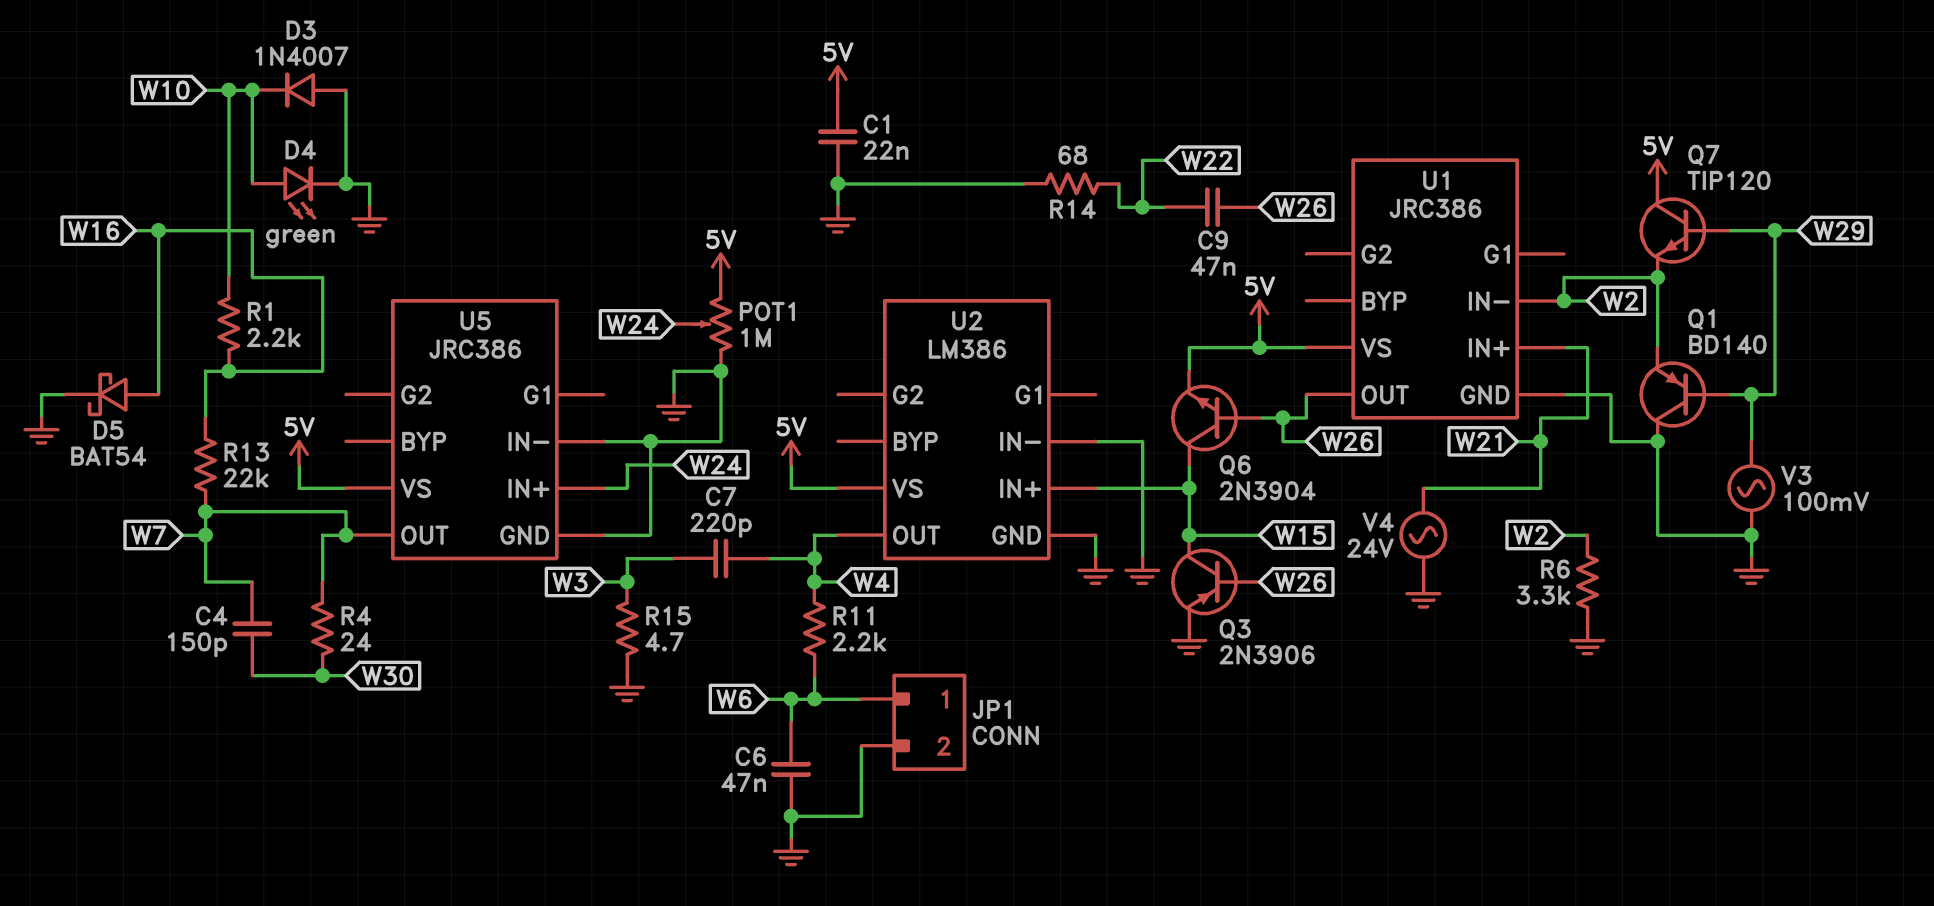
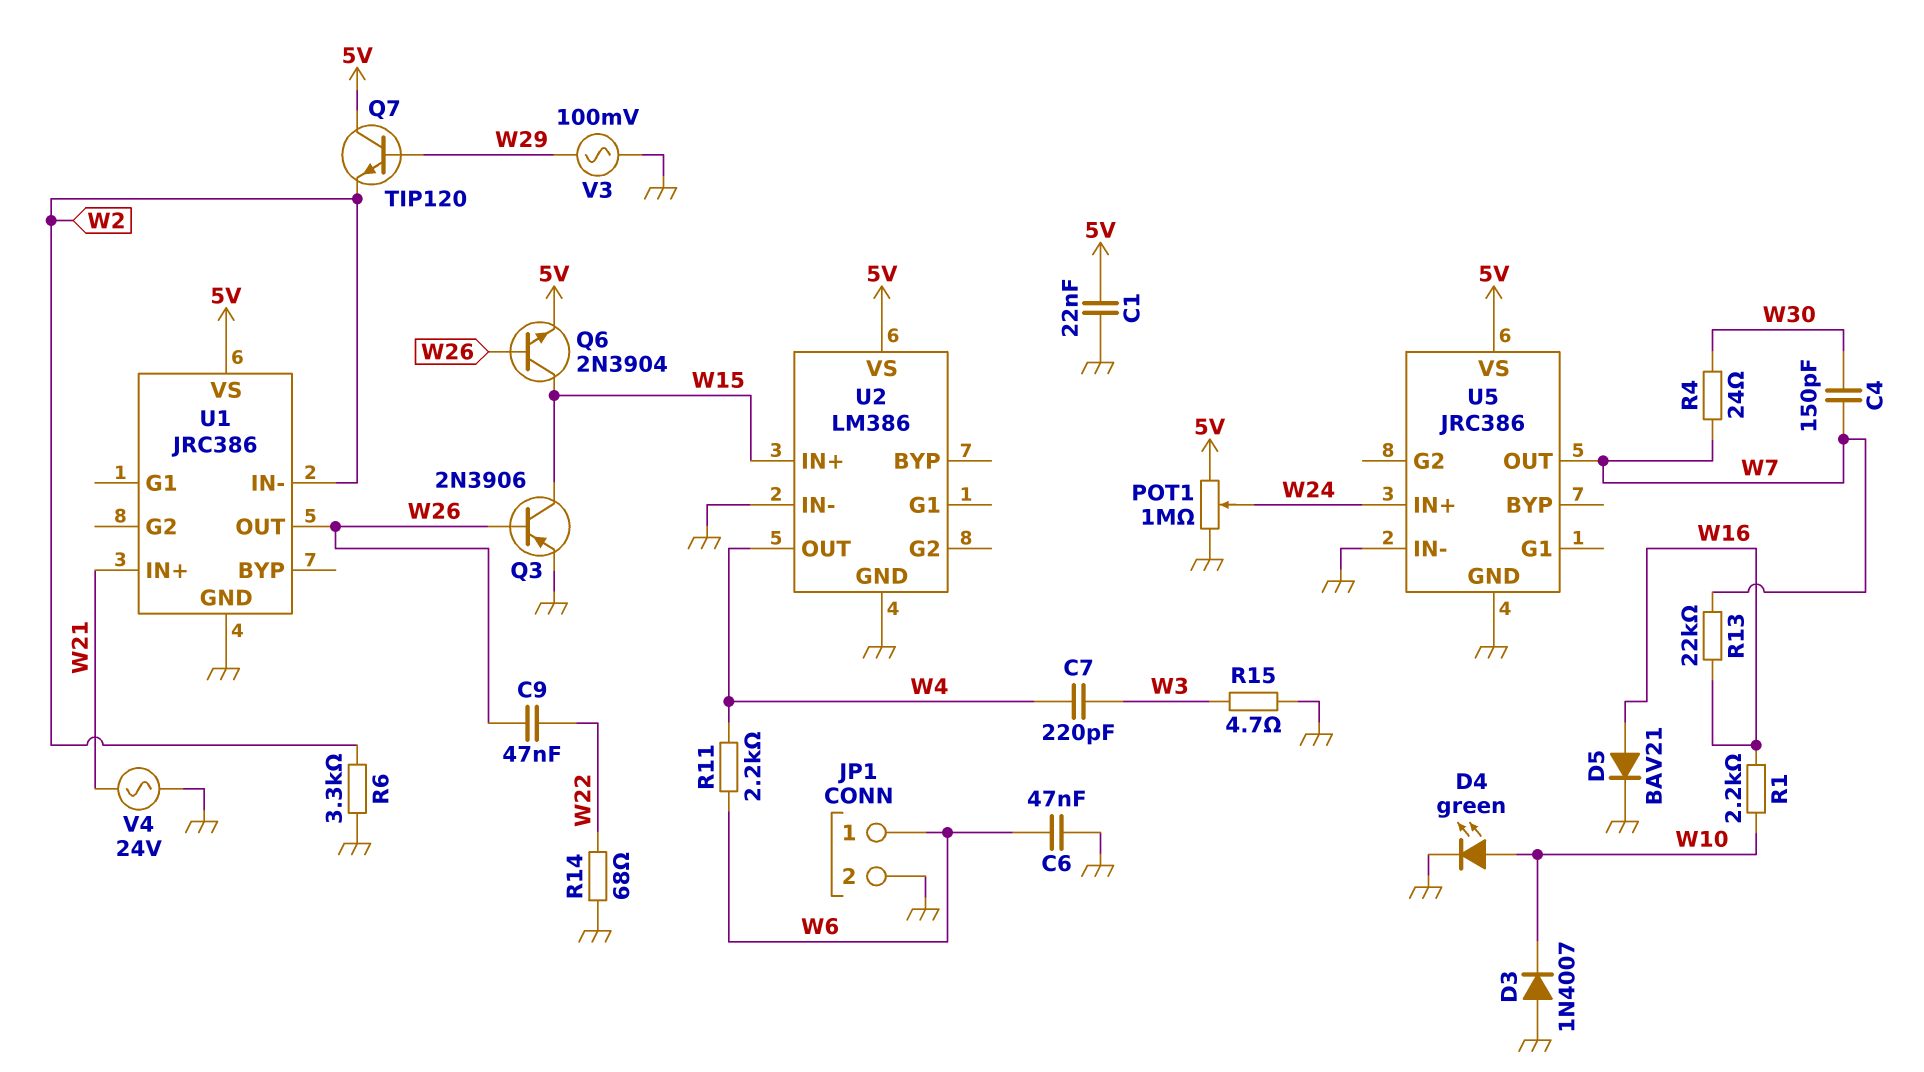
D5: schottky BAT54 (A W16, K GND) -> diode BAV21 (A W16, K GND)
Q1: PNP BD140 (B W29, C GND, E W2) -> none

